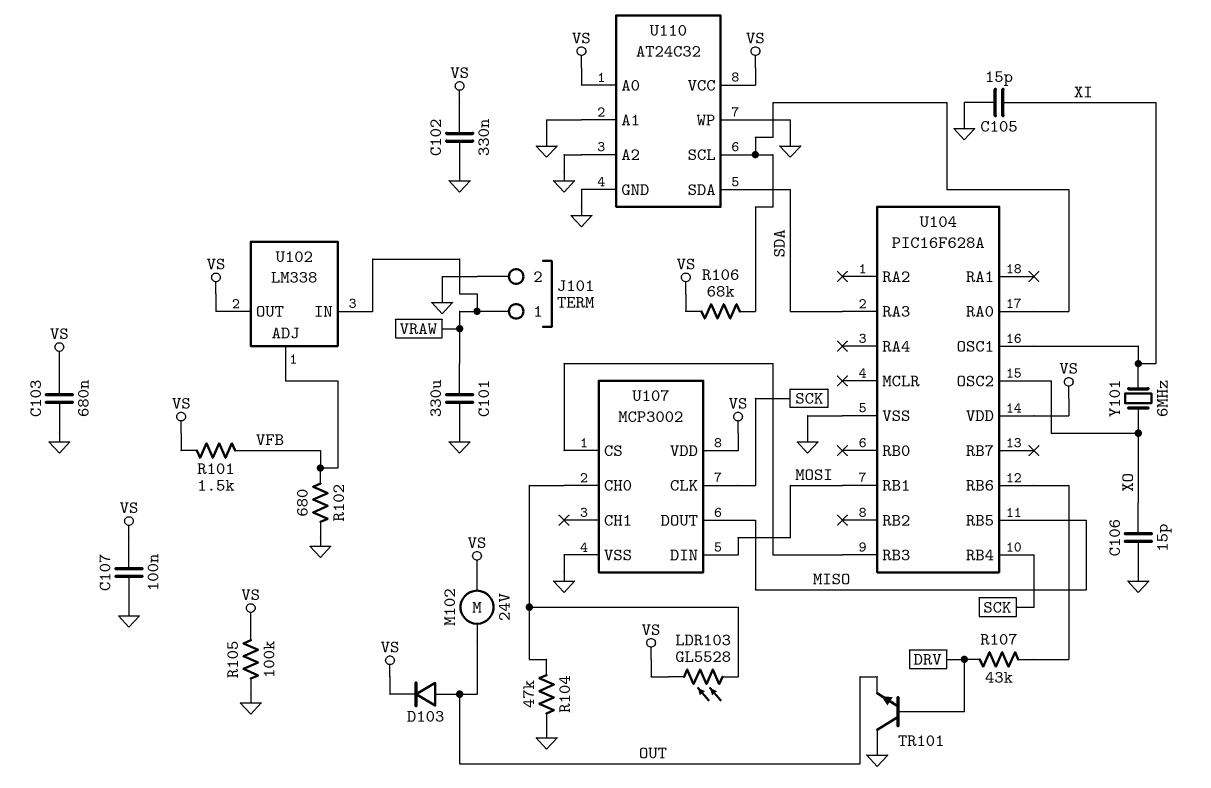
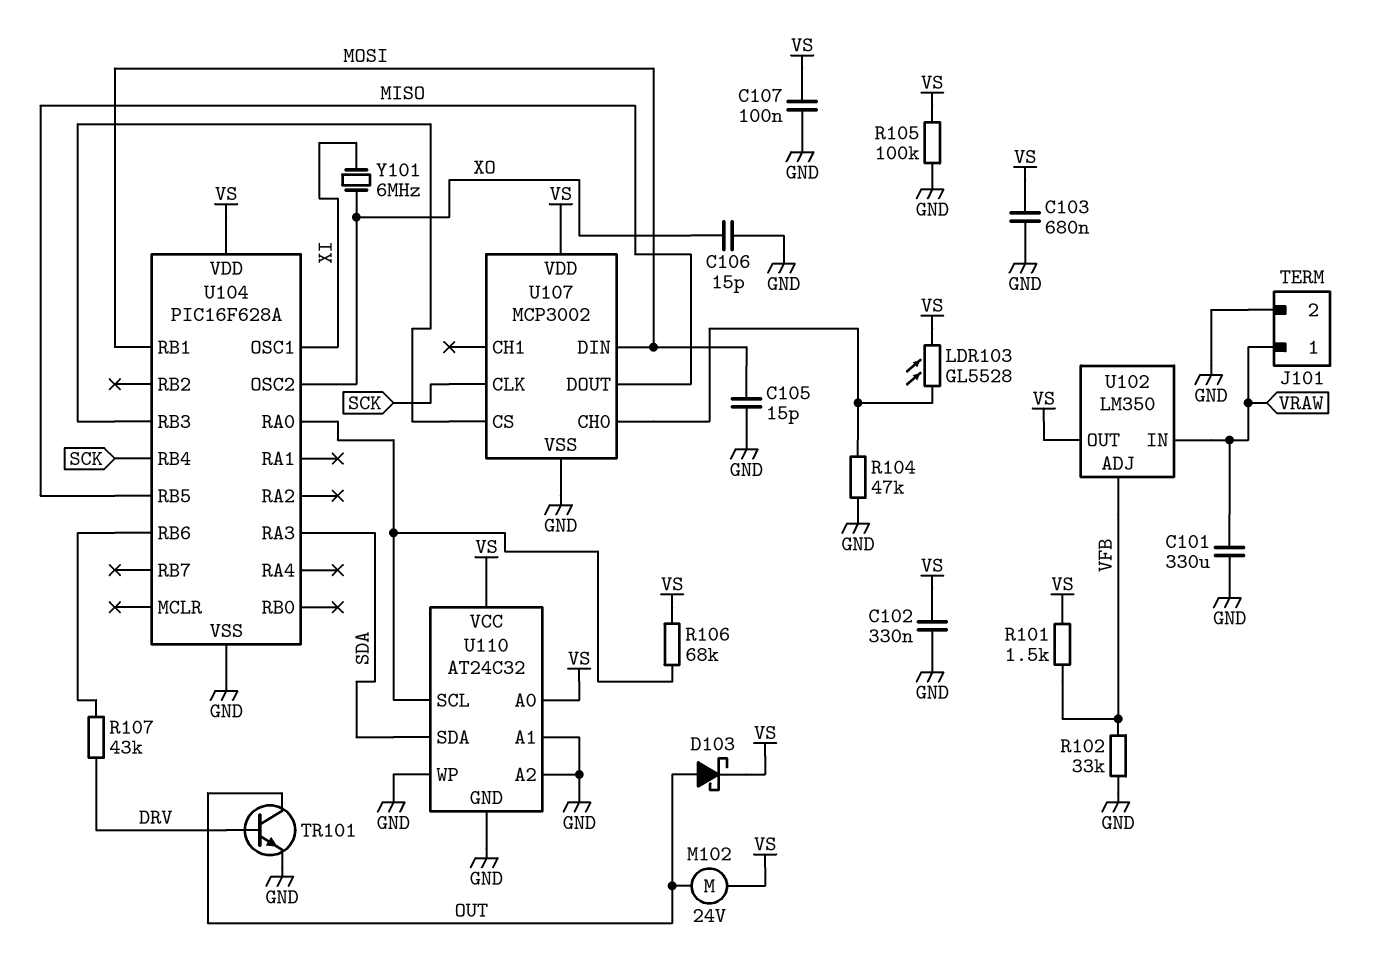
C105: 15pF (GND, XI) -> 15pF (GND, MOSI)
D103: diode (A OUT, K VS) -> schottky (A OUT, K VS)
R102: 680 (GND, VFB) -> 33k (GND, VFB)
TR101: NPN (B DRV, C GND, E OUT) -> NPN (B DRV, C OUT, E GND)
U102: LM338 -> LM350

